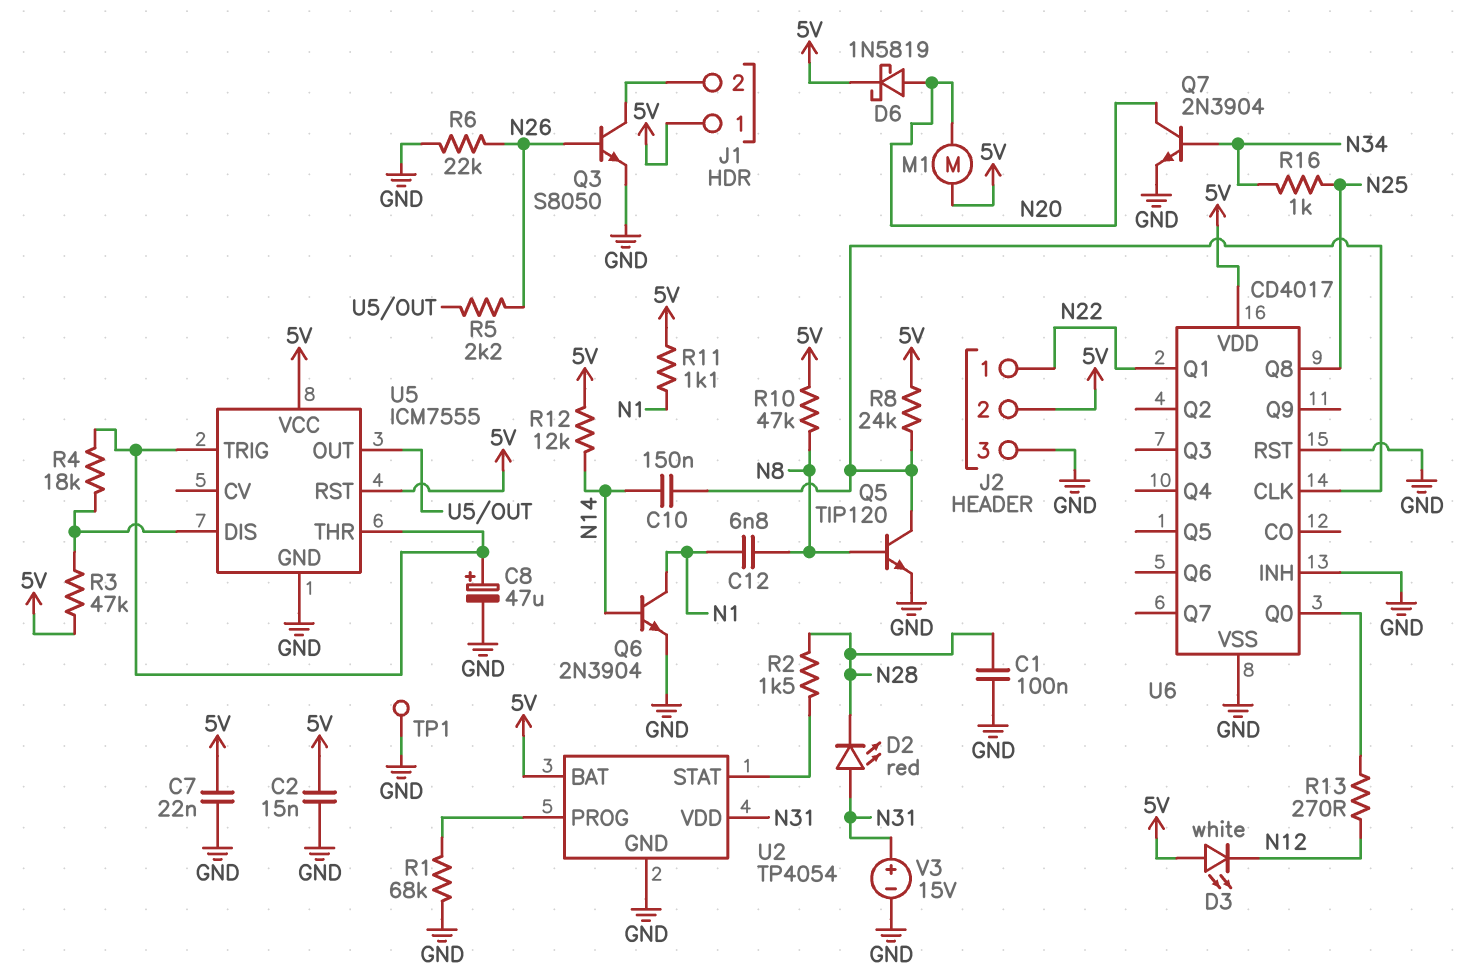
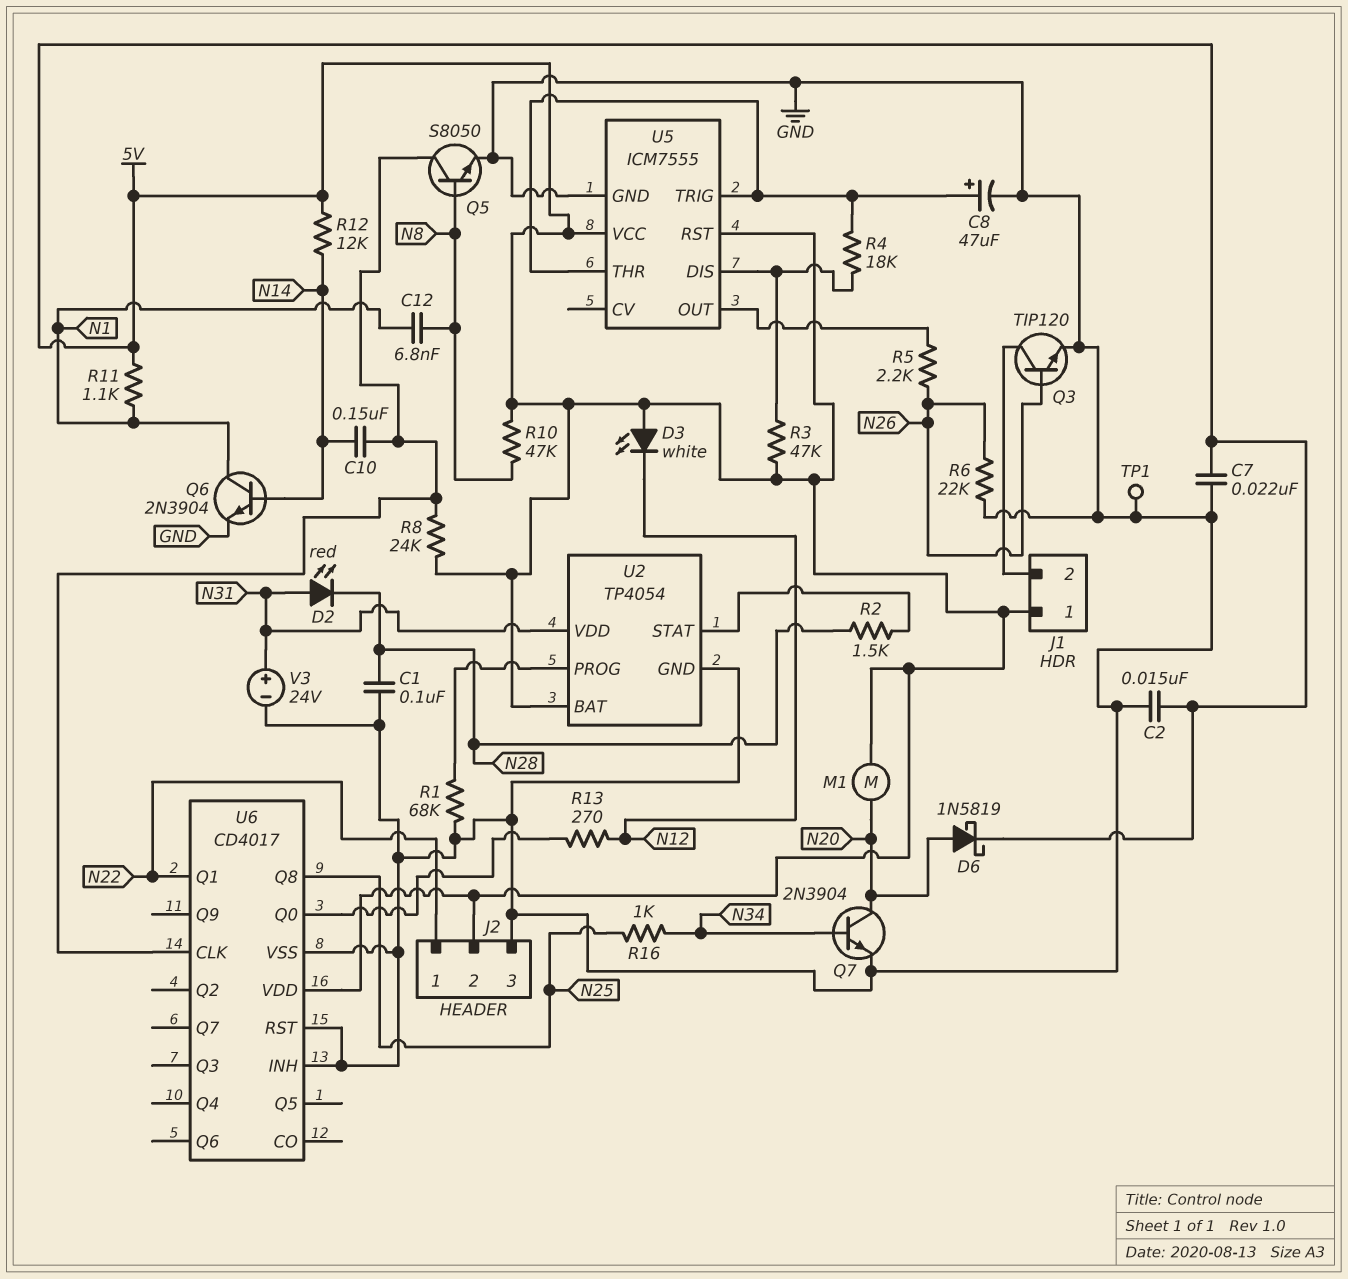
Q3: NPN S8050 (B N26, C J1/2, E GND) -> NPN TIP120 (B N26, C J1/2, E GND)
Q5: NPN TIP120 (B N8, C U6/CLK, E GND) -> NPN S8050 (B N8, C U6/CLK, E GND)
V3: 15V (plus N31, minus GND) -> 24V (plus N31, minus GND)

